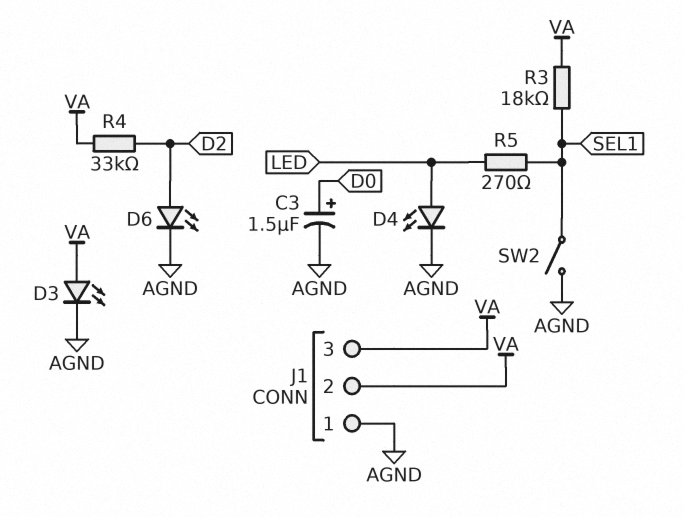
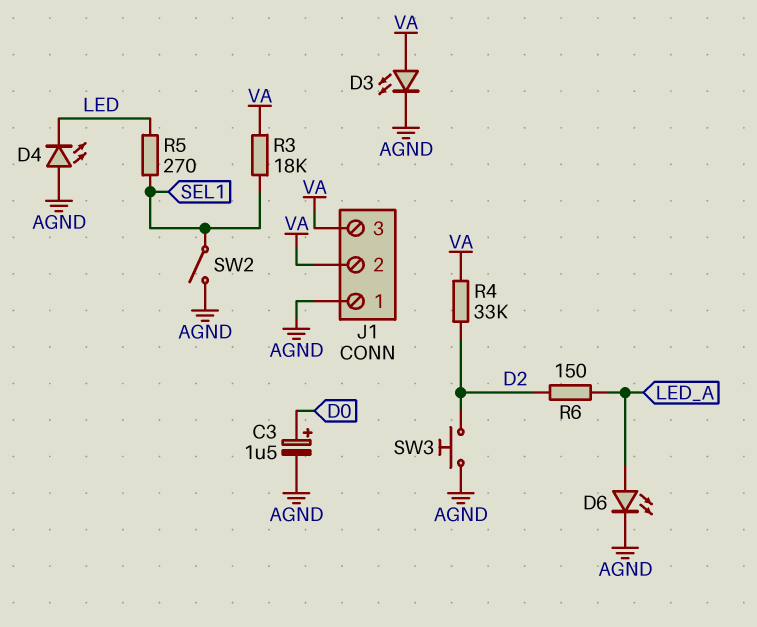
D4: LED (A LED, K AGND) -> LED (A AGND, K LED)
D6: LED (A D2, K AGND) -> LED (A LED_A, K AGND)
R6: none -> 150 (D2, LED_A)
SW3: none -> button (AGND, D2)

